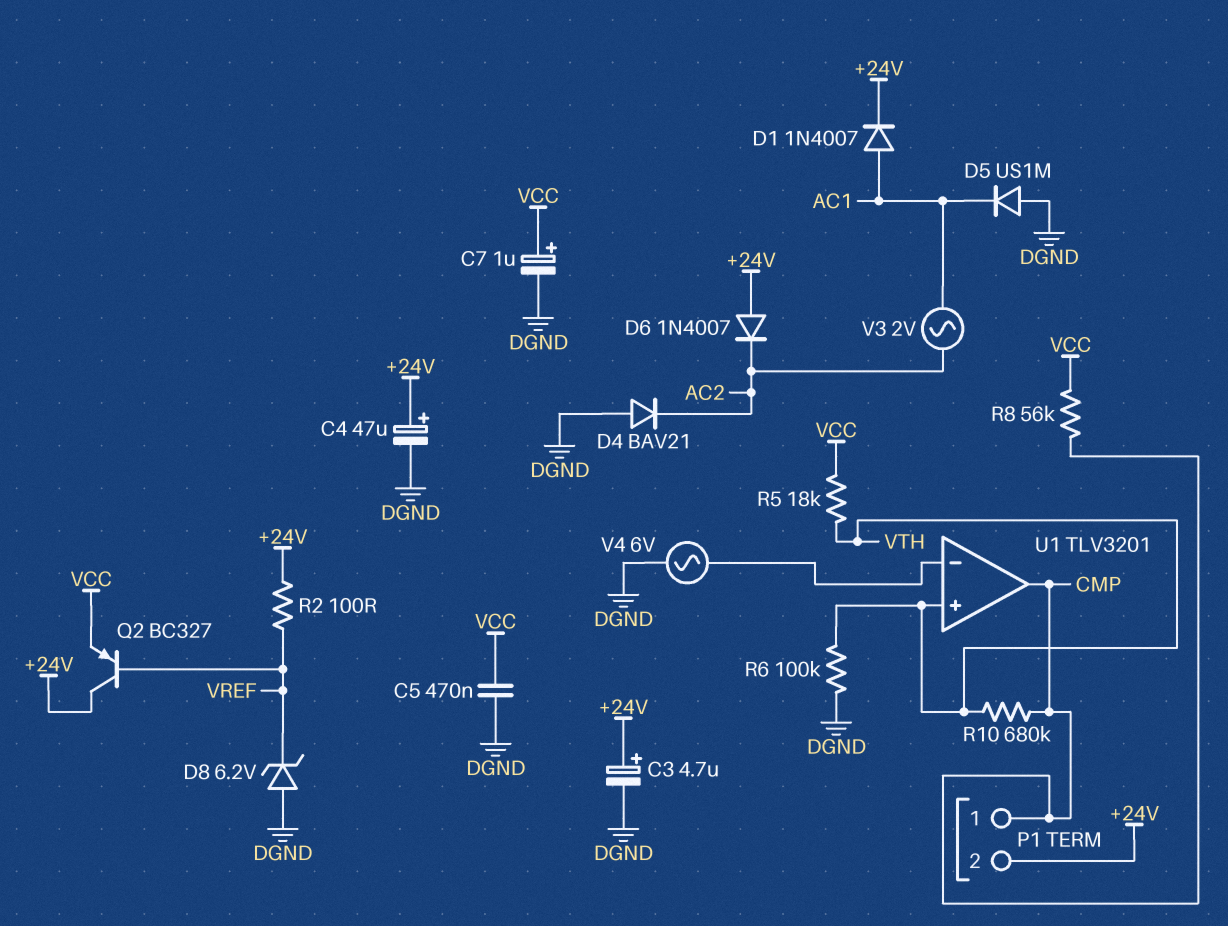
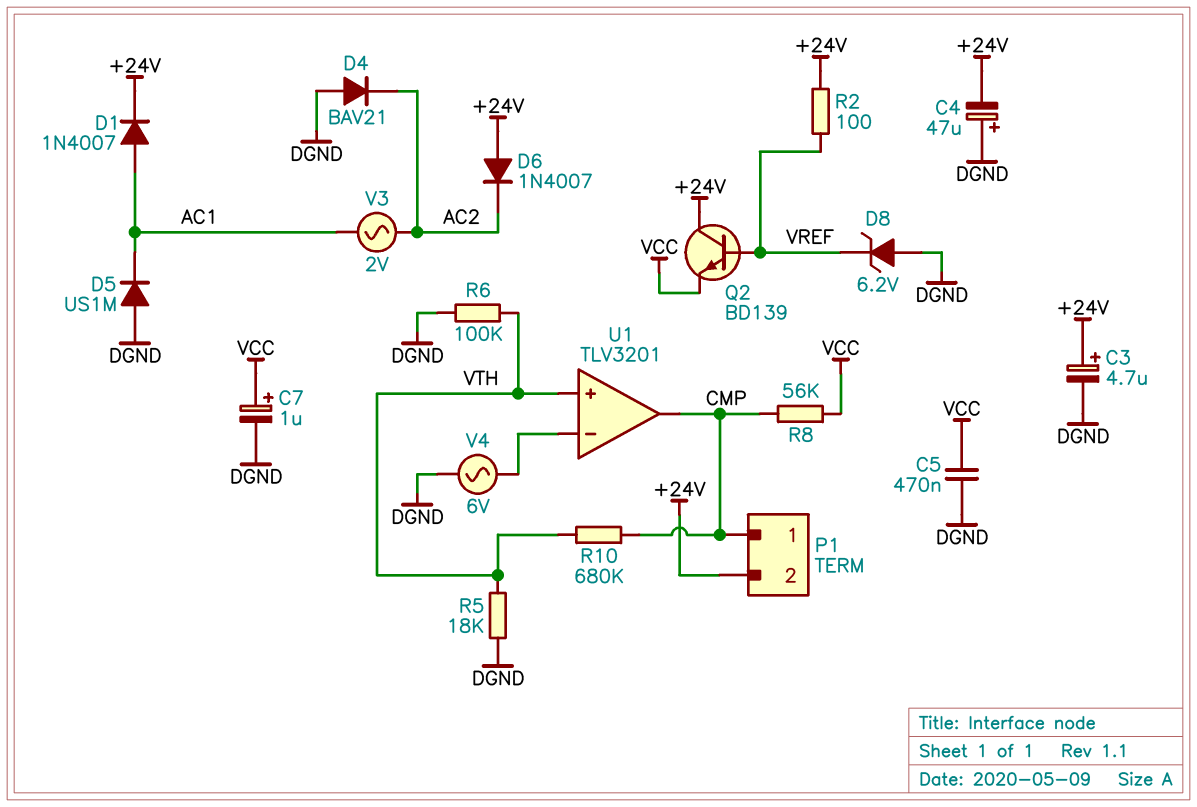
C4: 47uF (plus +24V, minus DGND) -> 47uF (plus DGND, minus +24V)
Q2: PNP BC327 (B VREF, C +24V, E VCC) -> NPN BD139 (B VREF, C +24V, E VCC)
R5: 18k (VCC, VTH) -> 18k (DGND, VTH)

